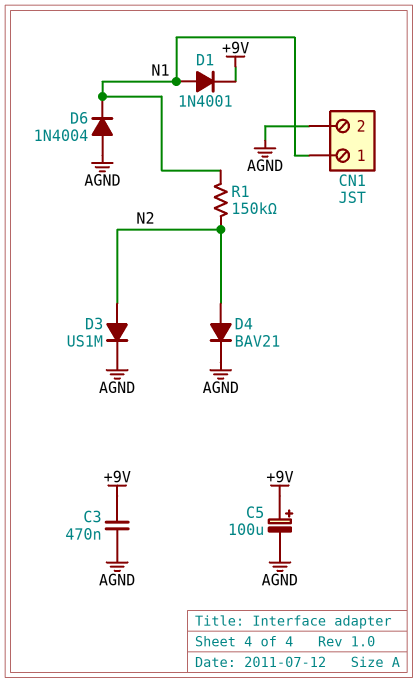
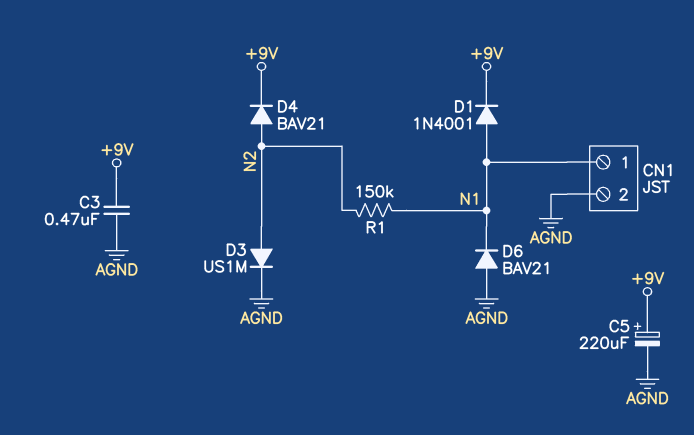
C5: 100uF (plus +9V, minus AGND) -> 220uF (plus +9V, minus AGND)
D4: diode BAV21 (A N2, K AGND) -> diode BAV21 (A N2, K +9V)
D6: diode 1N4004 (A AGND, K N1) -> diode BAV21 (A AGND, K N1)

